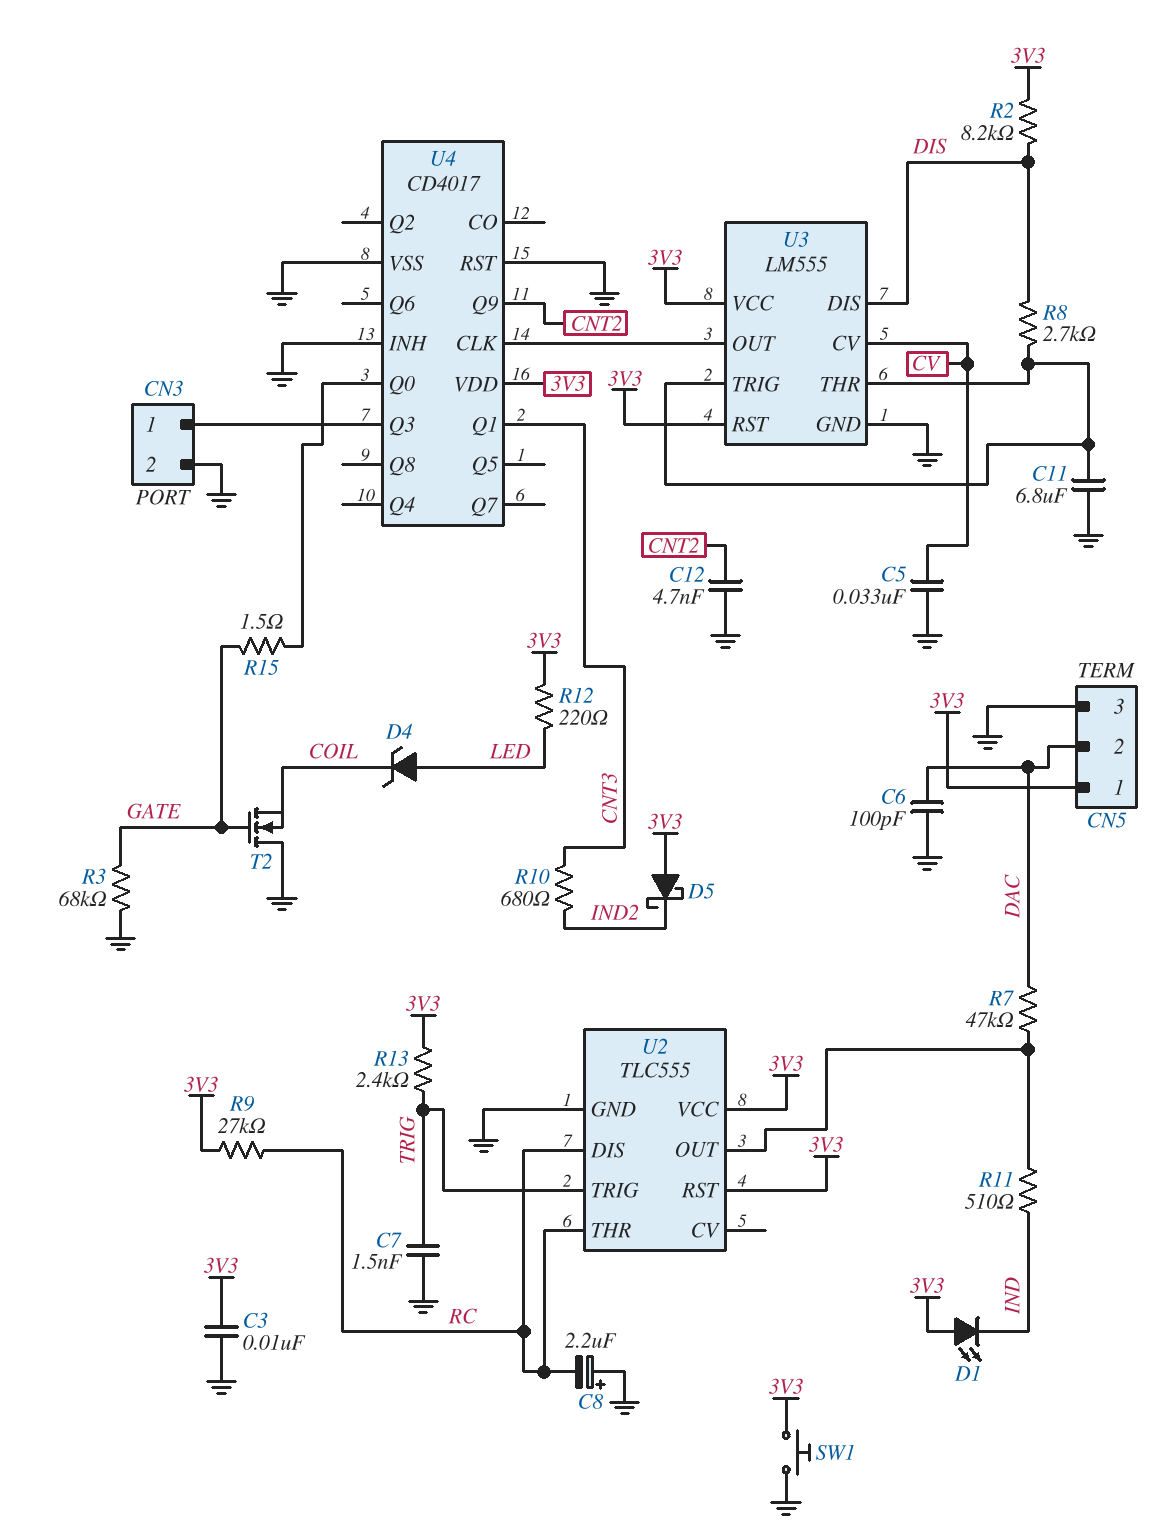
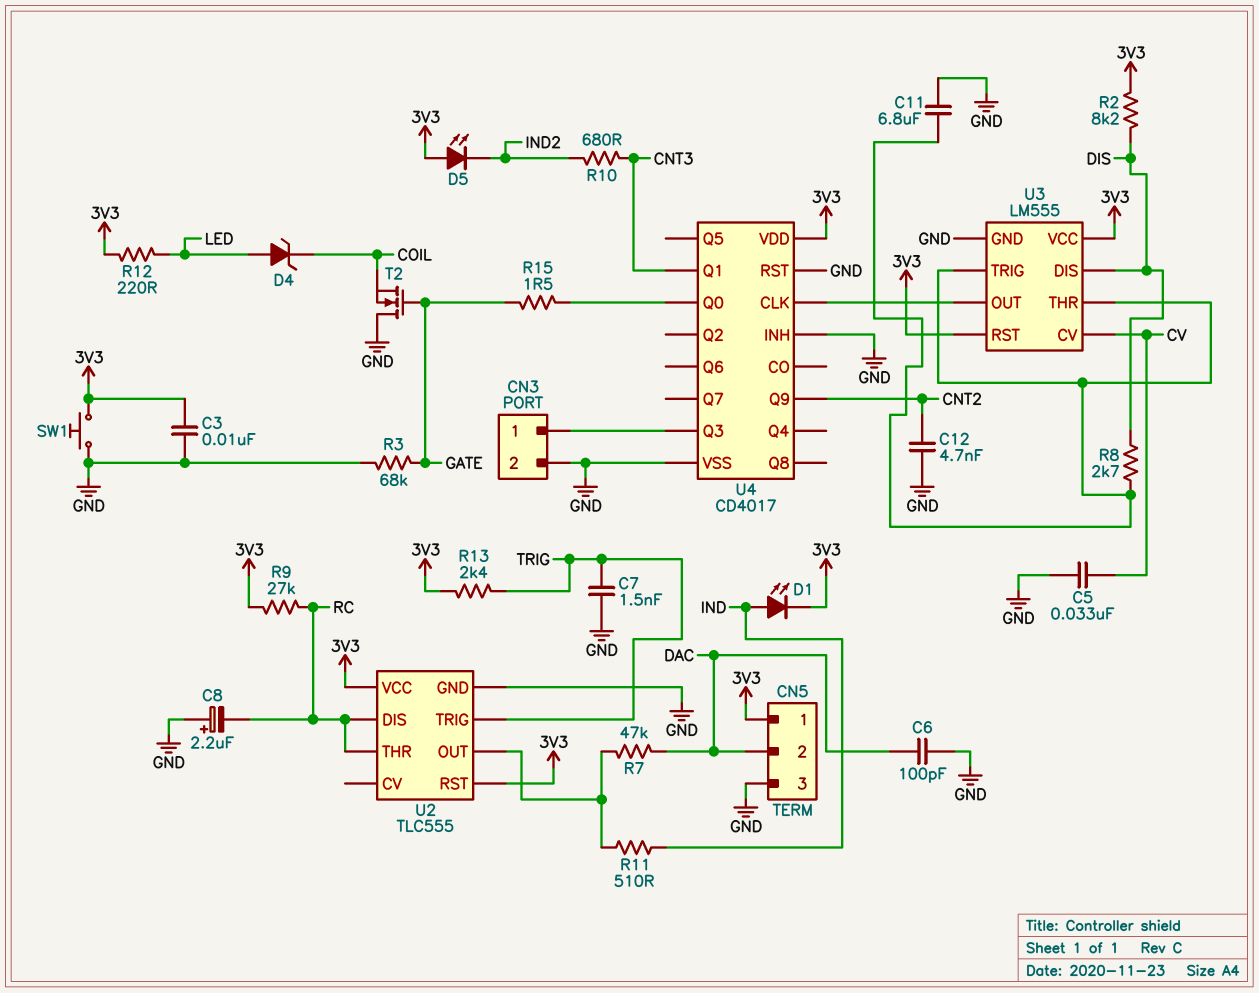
D1: LED (A 3V3, K IND) -> LED (A IND, K 3V3)
D5: schottky (A 3V3, K IND2) -> LED (A 3V3, K IND2)

